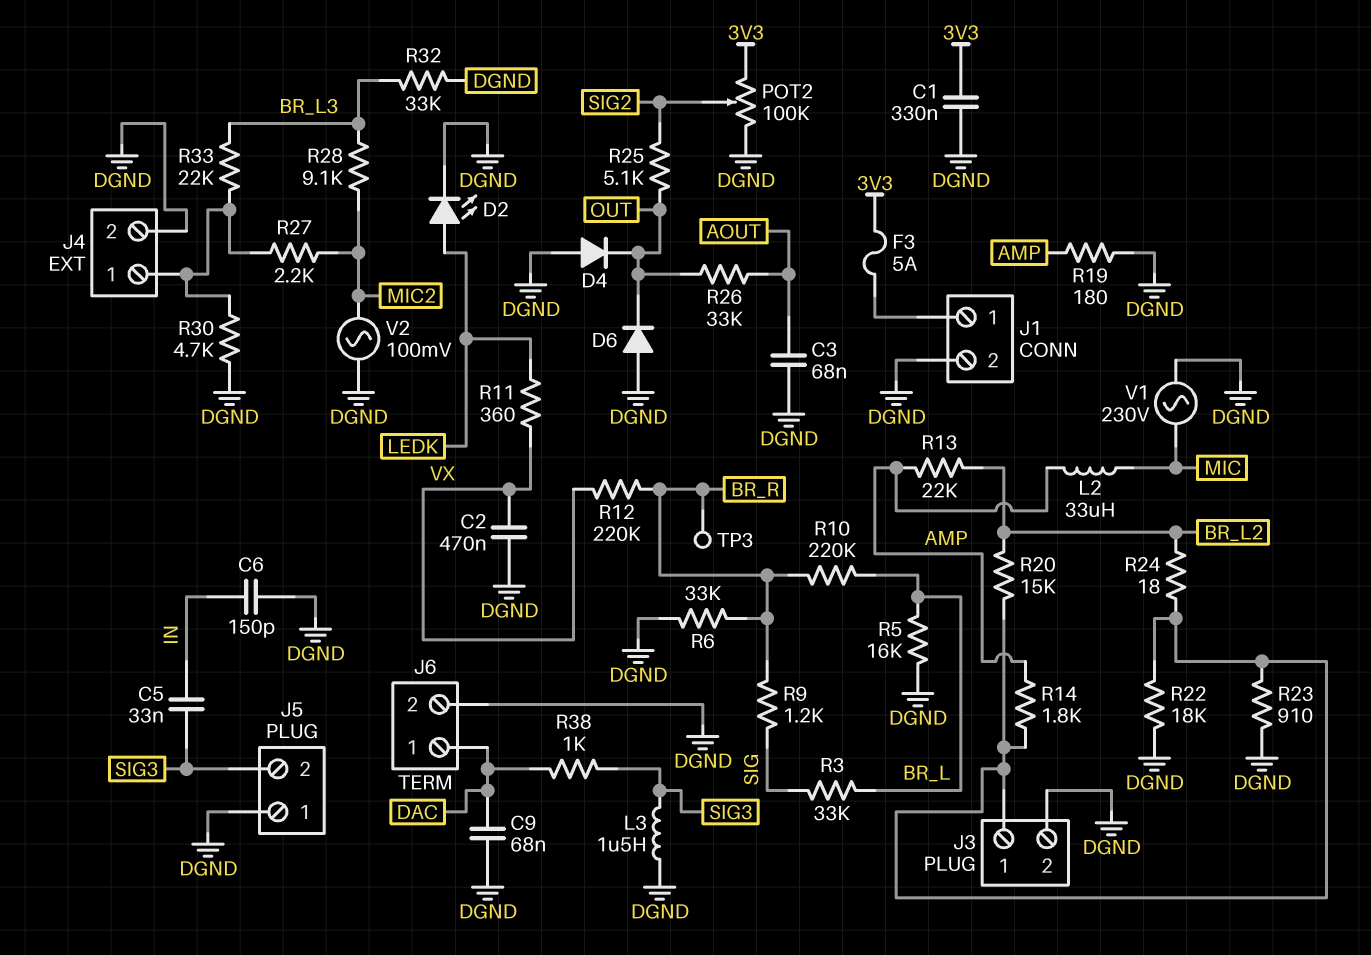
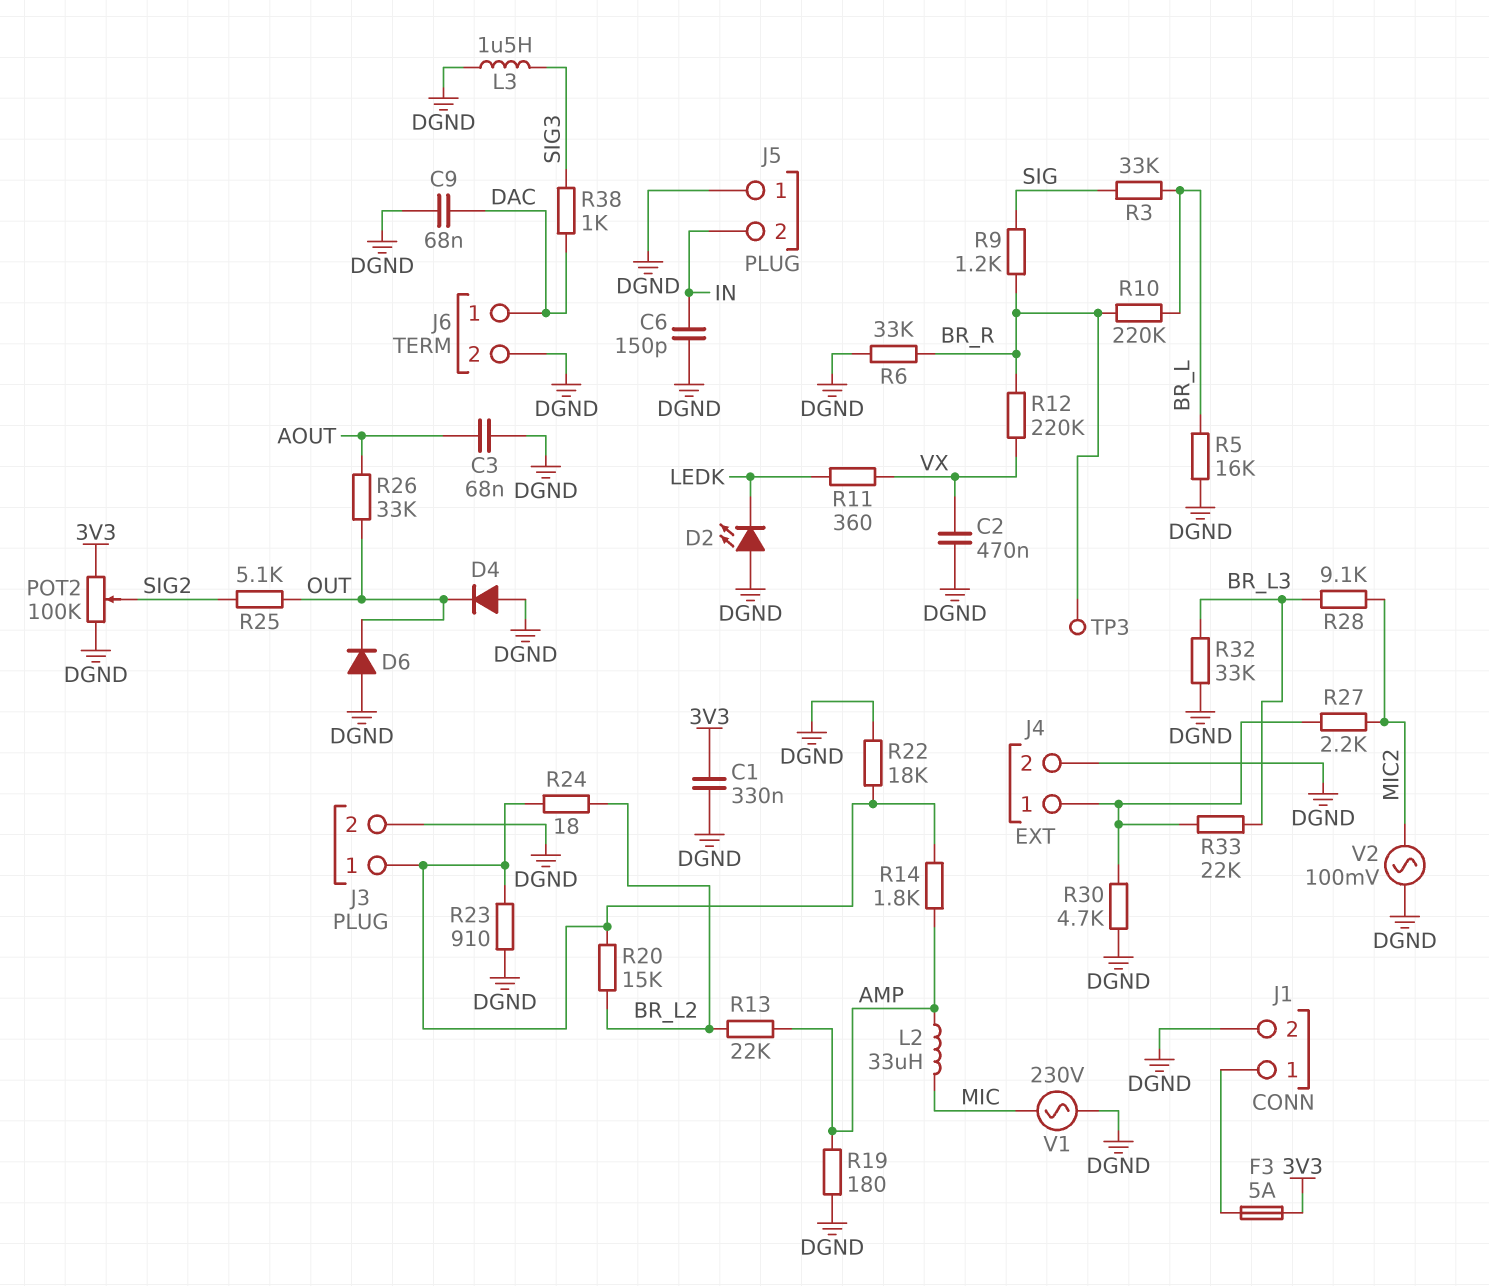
C5: 33nF (IN, SIG3) -> none
D2: LED (A LEDK, K DGND) -> LED (A DGND, K LEDK)
J5 pin 2: SIG3 -> IN

